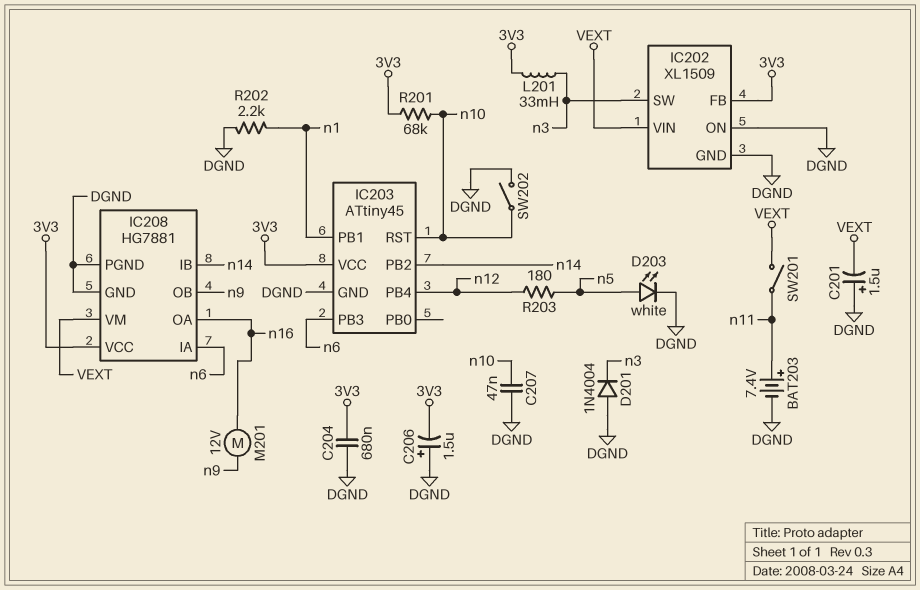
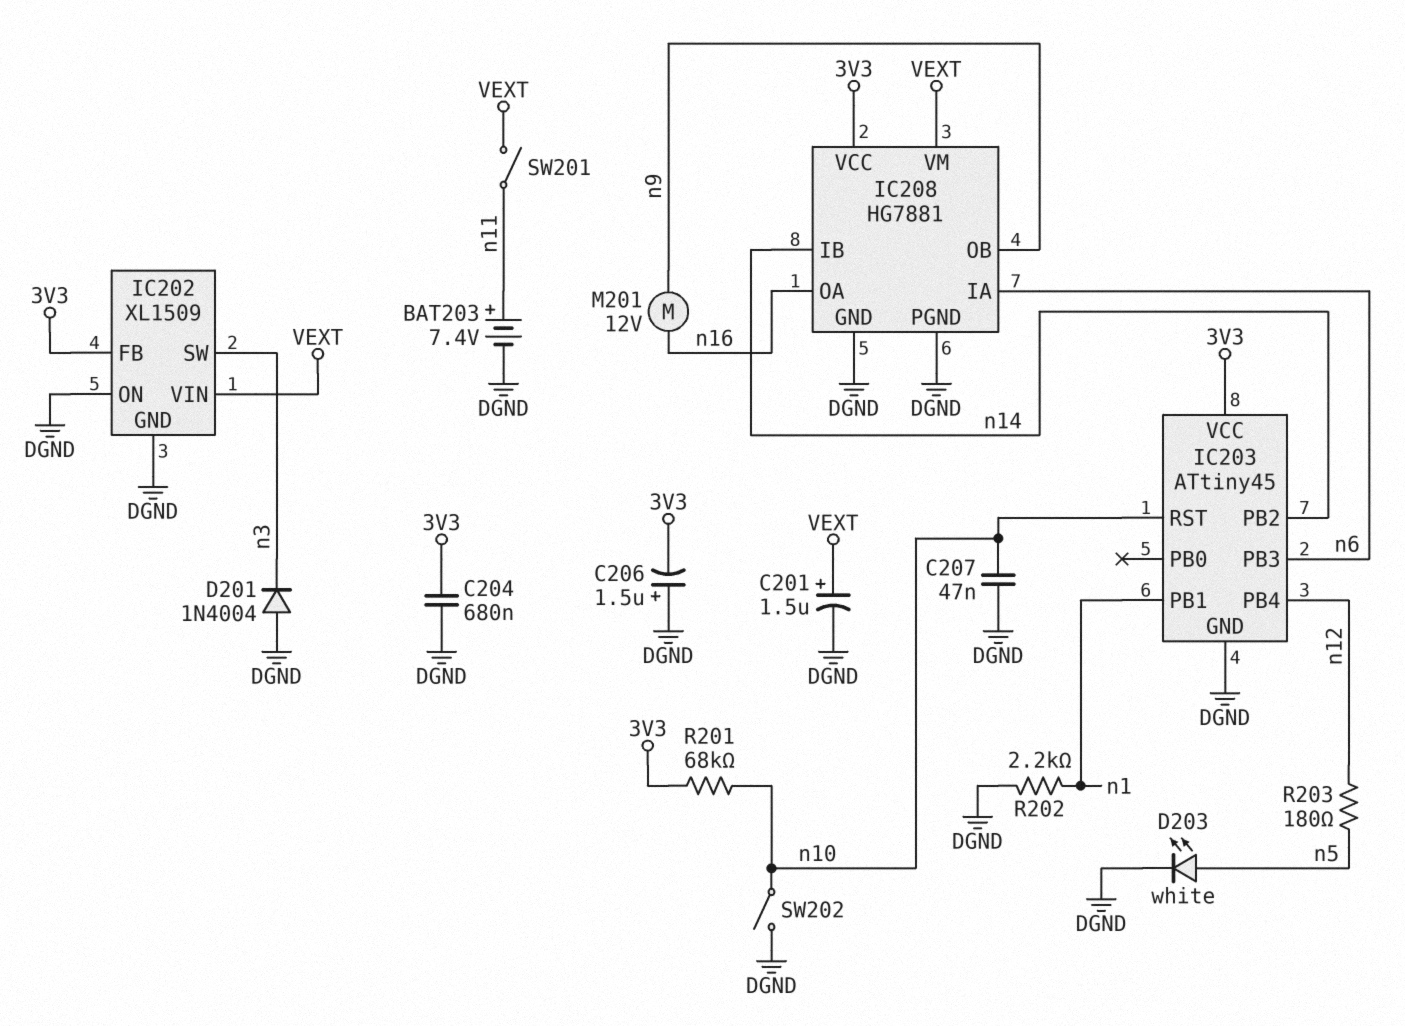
C201: 1.5uF (plus DGND, minus VEXT) -> 1.5uF (plus VEXT, minus DGND)
L201: 33mH (3V3, n3) -> none

